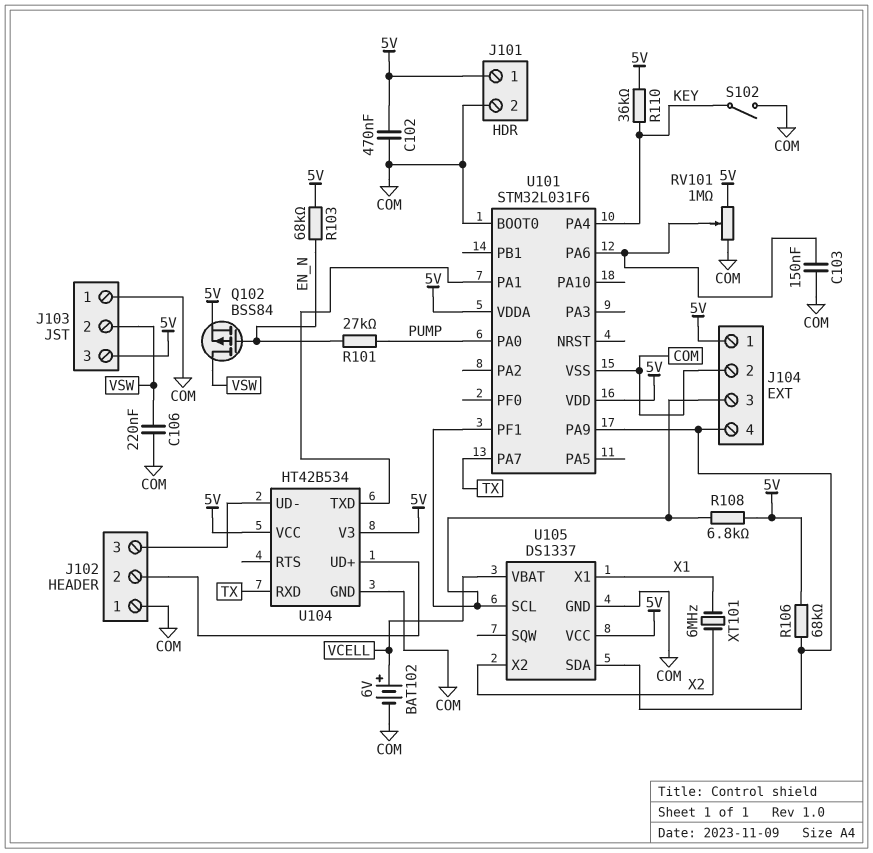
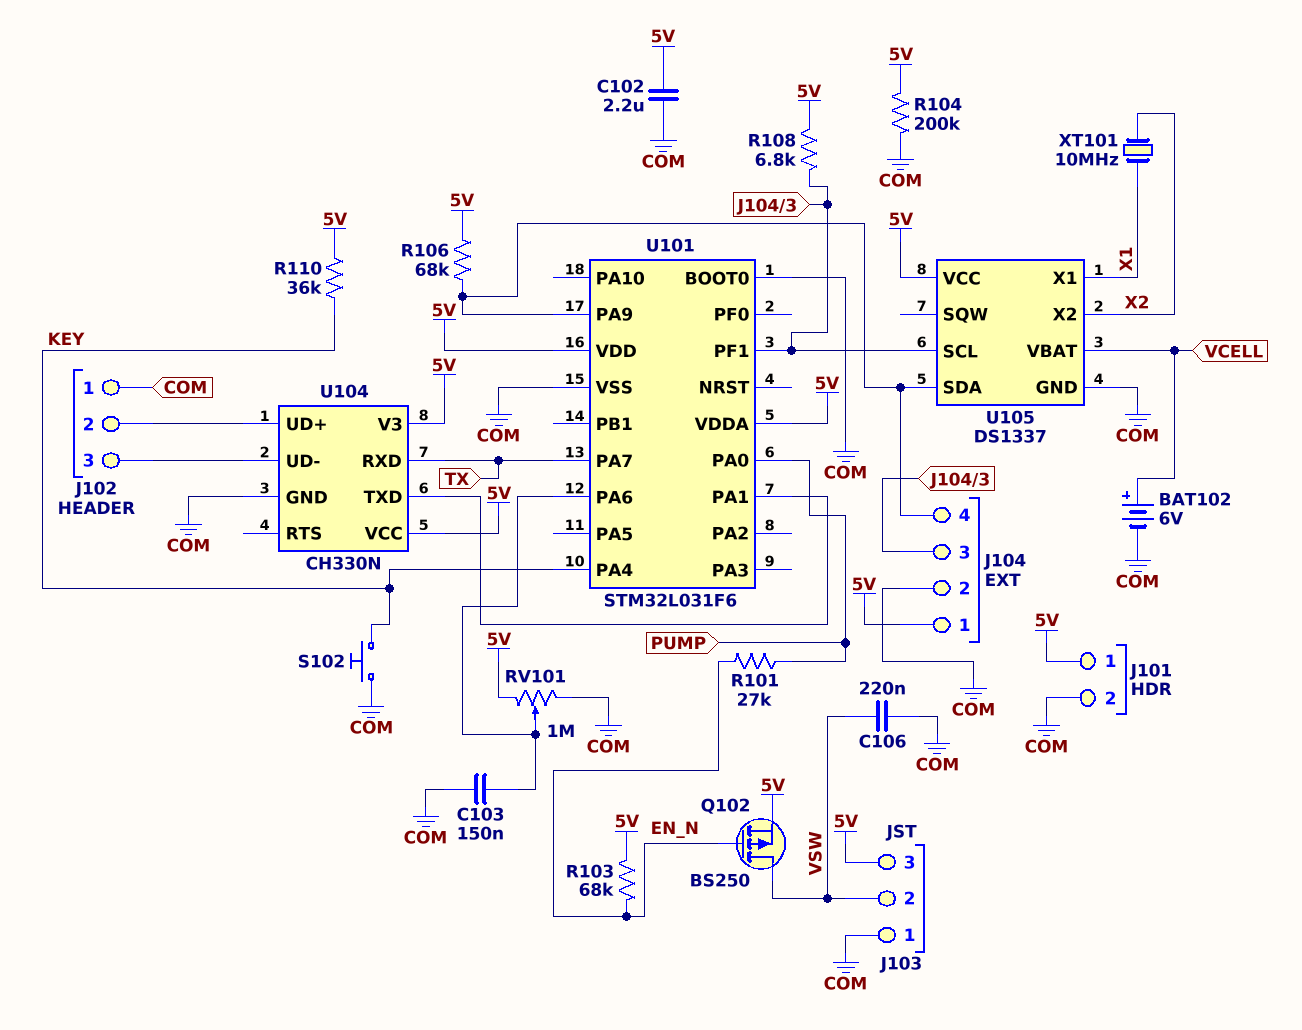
C102: 470nF (5V, COM) -> 2.2uF (5V, COM)
Q102: PMOS BSS84 (G EN_N, D VSW, S 5V) -> PMOS BS250 (G EN_N, D VSW, S 5V)
R104: none -> 200k (5V, COM)
S102: switch (COM, KEY) -> button (COM, KEY)
U104: HT42B534 -> CH330N
XT101: 6MHz (X1, X2) -> 10MHz (X1, X2)

